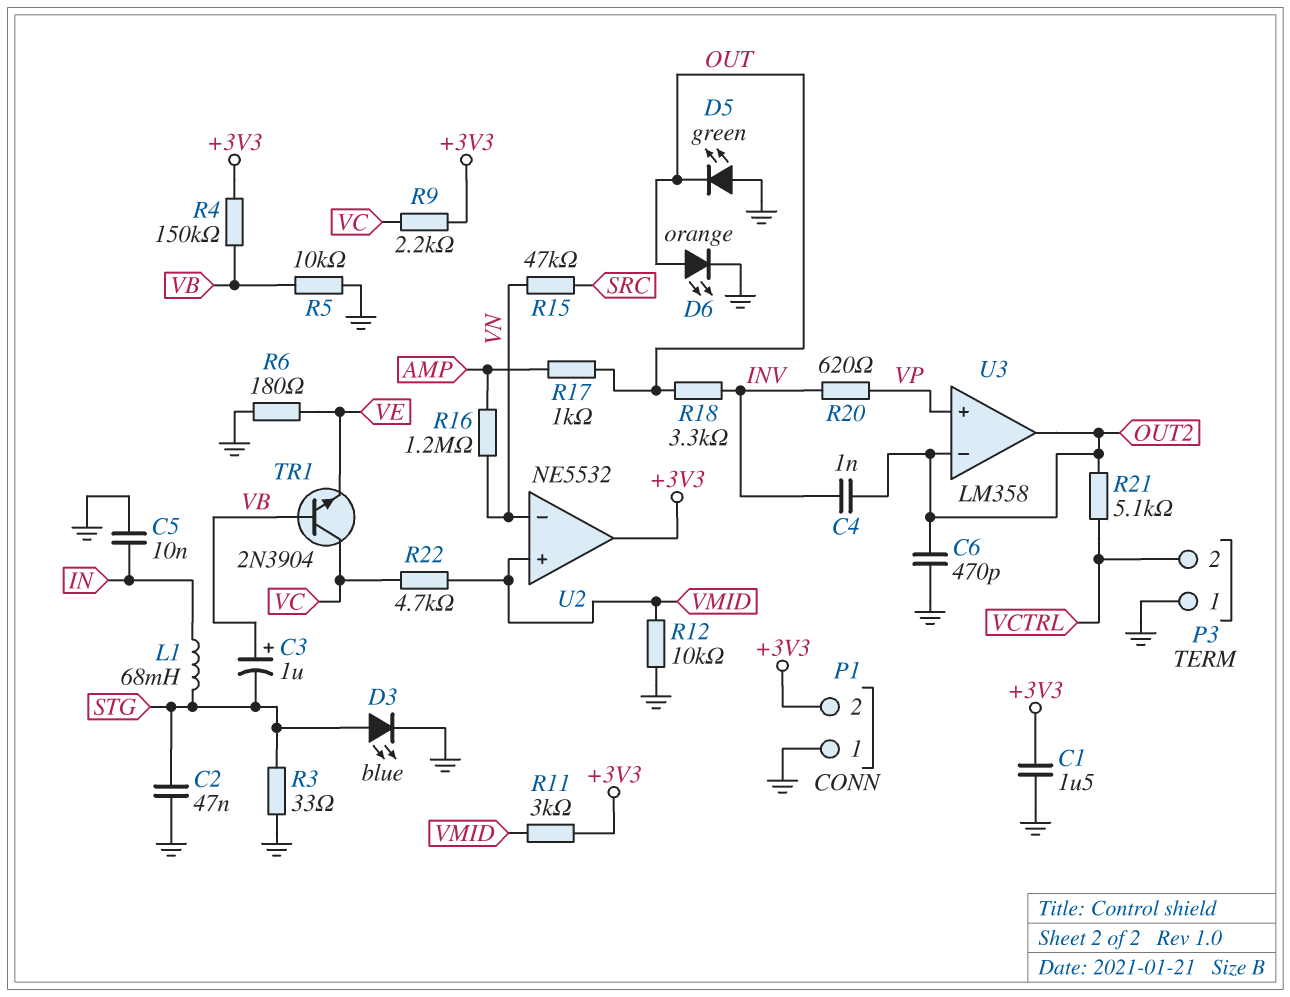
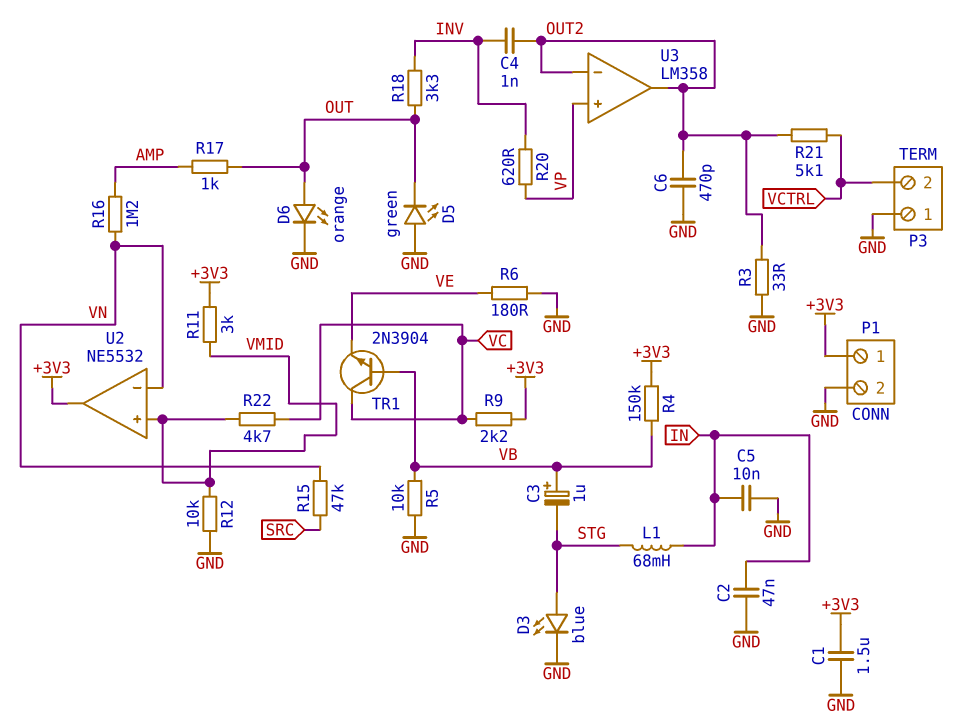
C2: 47nF (GND, STG) -> 47nF (GND, IN)
P1 pin 1: GND -> +3V3
P1 pin 2: +3V3 -> GND
R3: 33 (GND, STG) -> 33 (GND, OUT2)

